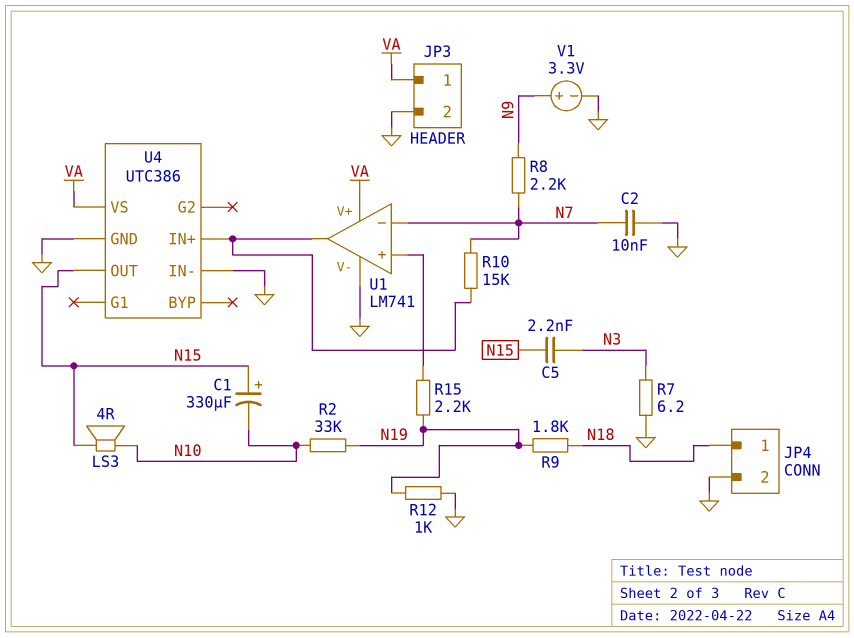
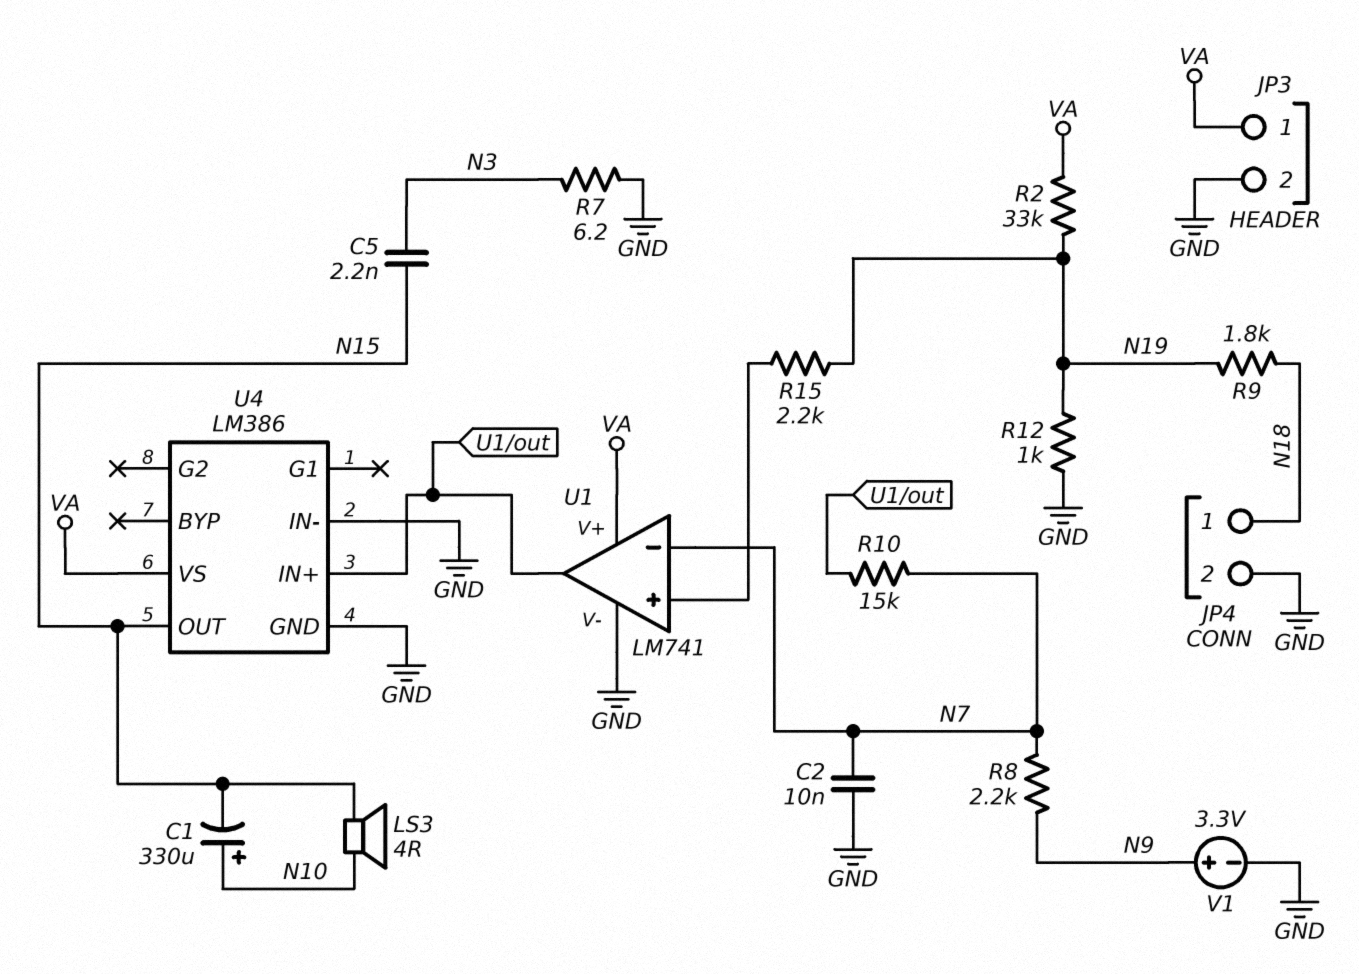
C1: 330uF (plus N15, minus N10) -> 330uF (plus N10, minus N15)
R2: 33k (N10, N19) -> 33k (N19, VA)
U4: UTC386 -> LM386

